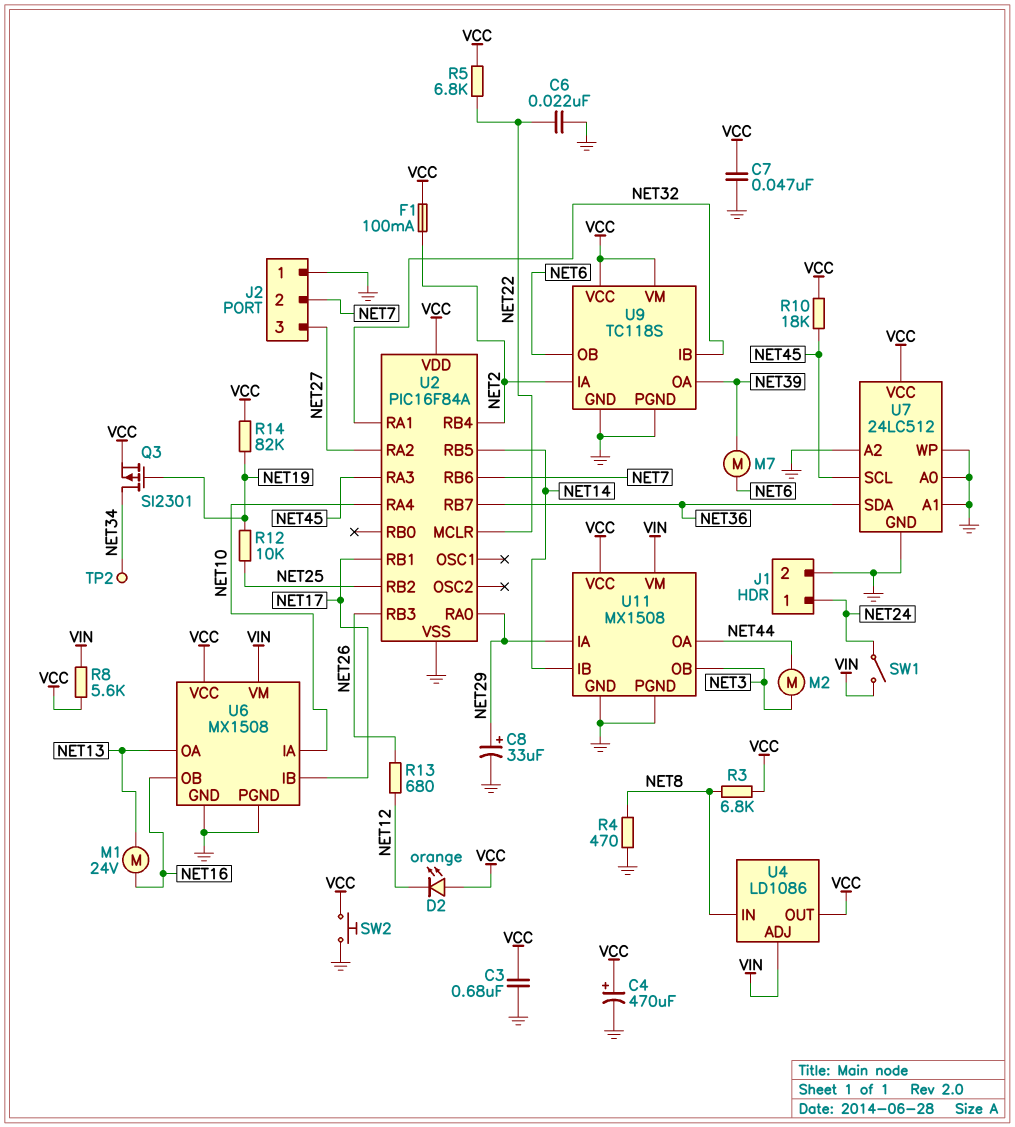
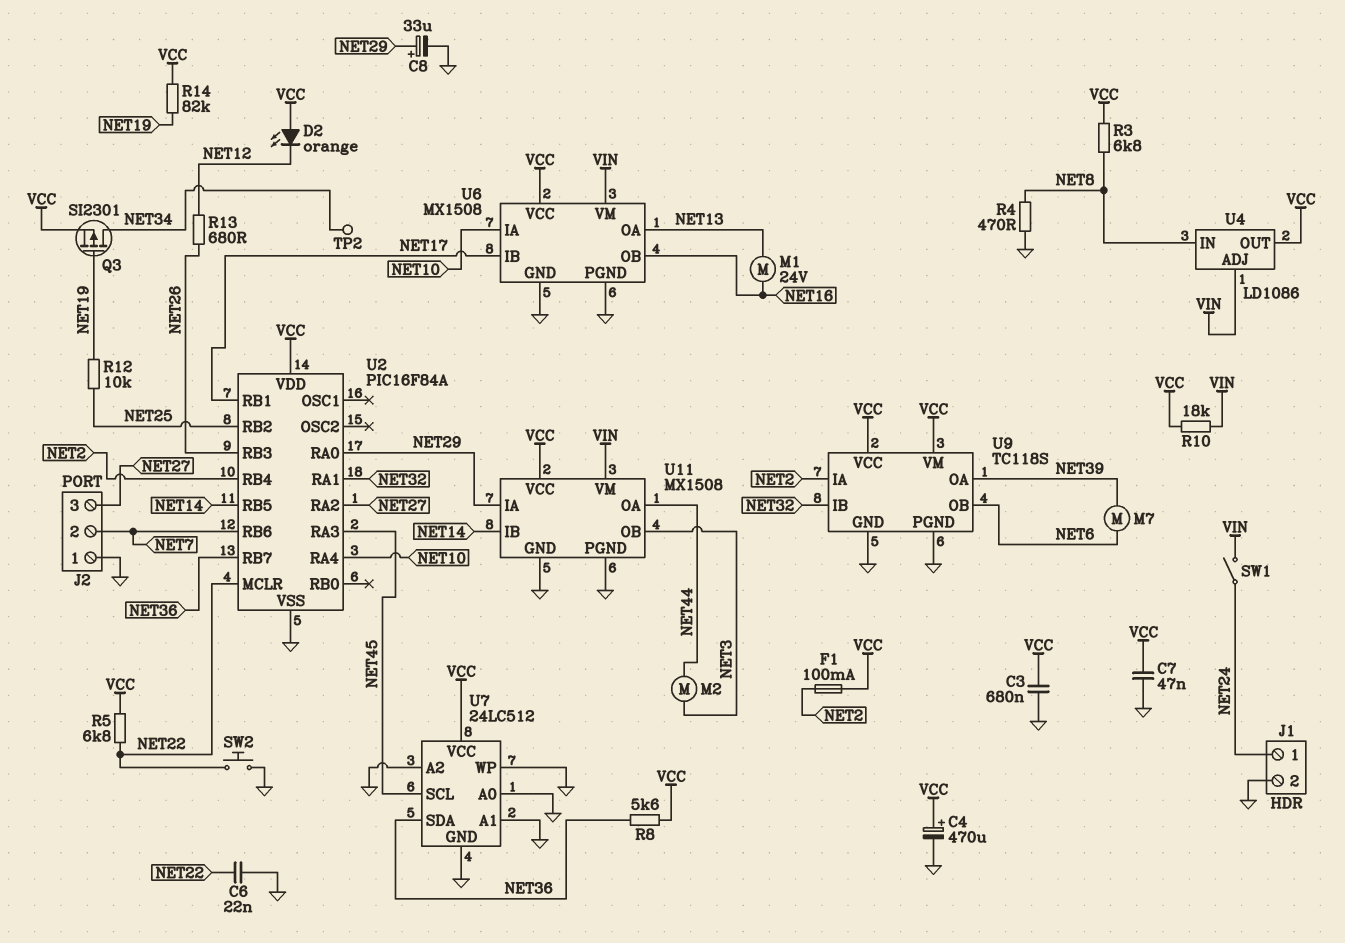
R8: 5.6k (VCC, VIN) -> 5.6k (NET36, VCC)
R10: 18k (NET45, VCC) -> 18k (VCC, VIN)
SW2: button (GND, VCC) -> button (GND, NET22)

